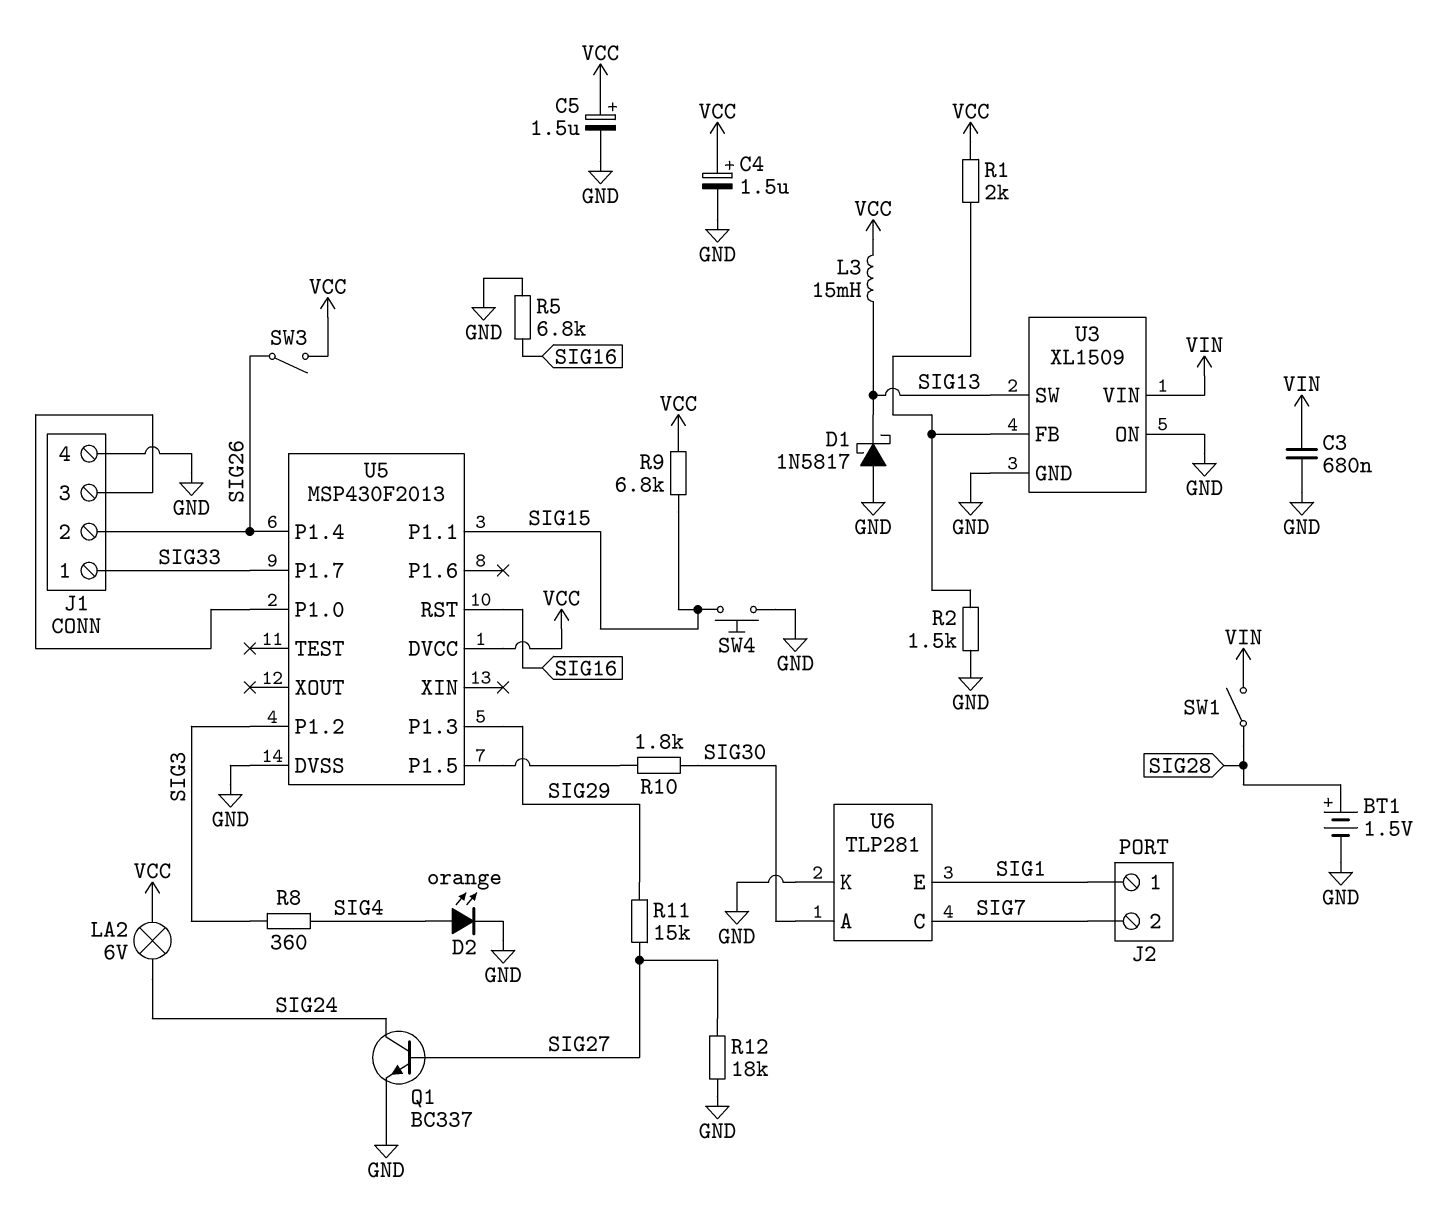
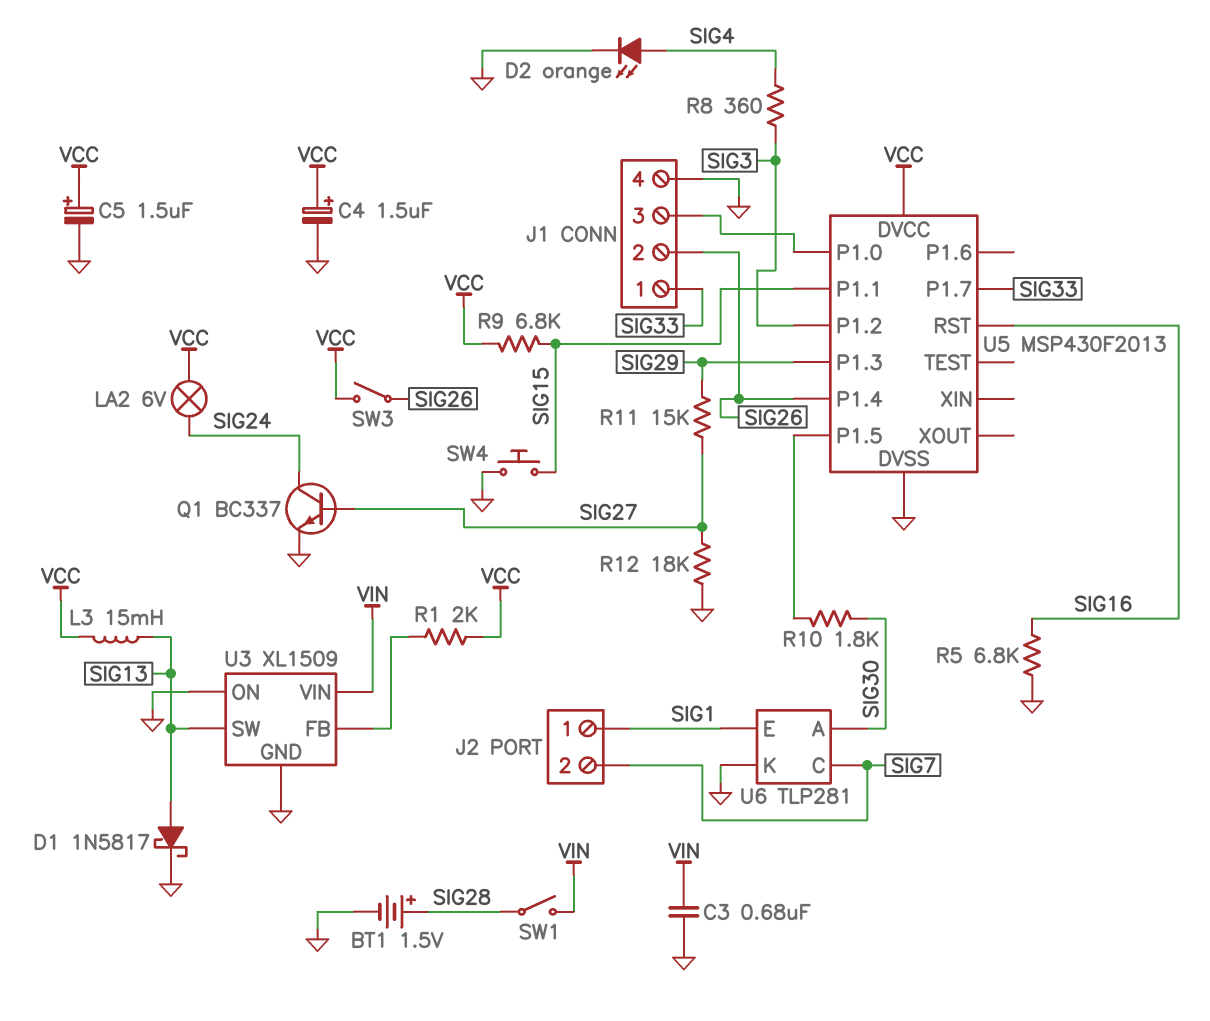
D1: schottky 1N5817 (A GND, K SIG13) -> schottky 1N5817 (A SIG13, K GND)
R2: 1.5k (GND, U3/FB) -> none

